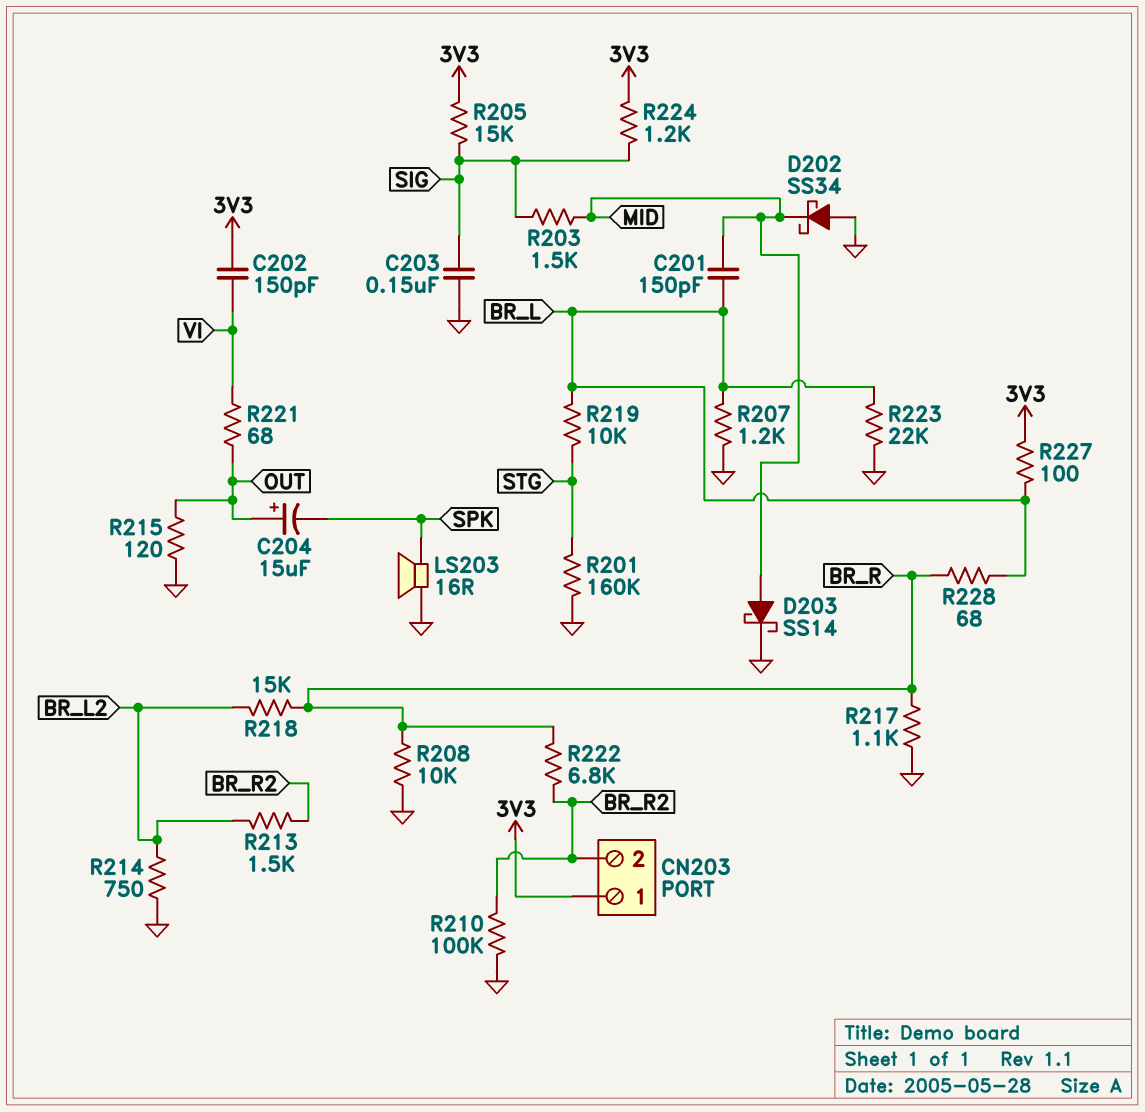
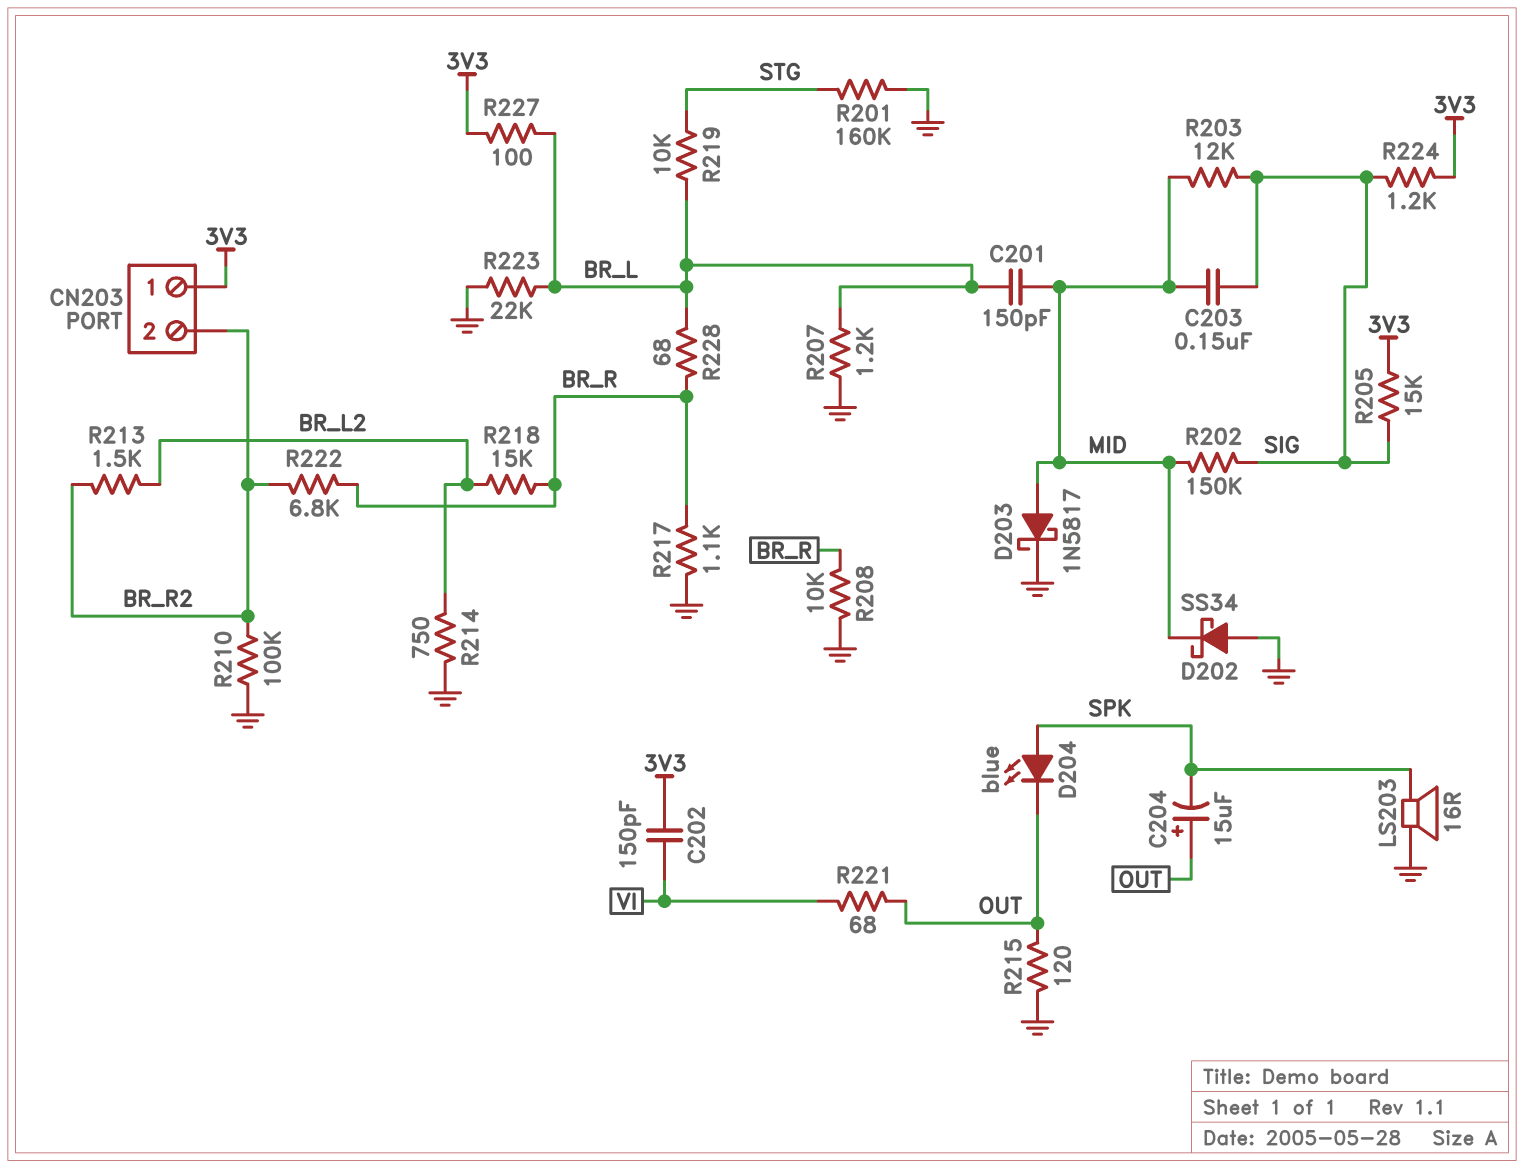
C203: 150nF (GND, SIG) -> 150nF (MID, SIG)
D203: schottky SS14 (A MID, K GND) -> schottky 1N5817 (A MID, K GND)
D204: none -> LED blue (A SPK, K OUT)
R202: none -> 150k (MID, SIG)
R203: 1.5k (MID, SIG) -> 12k (MID, SIG)

